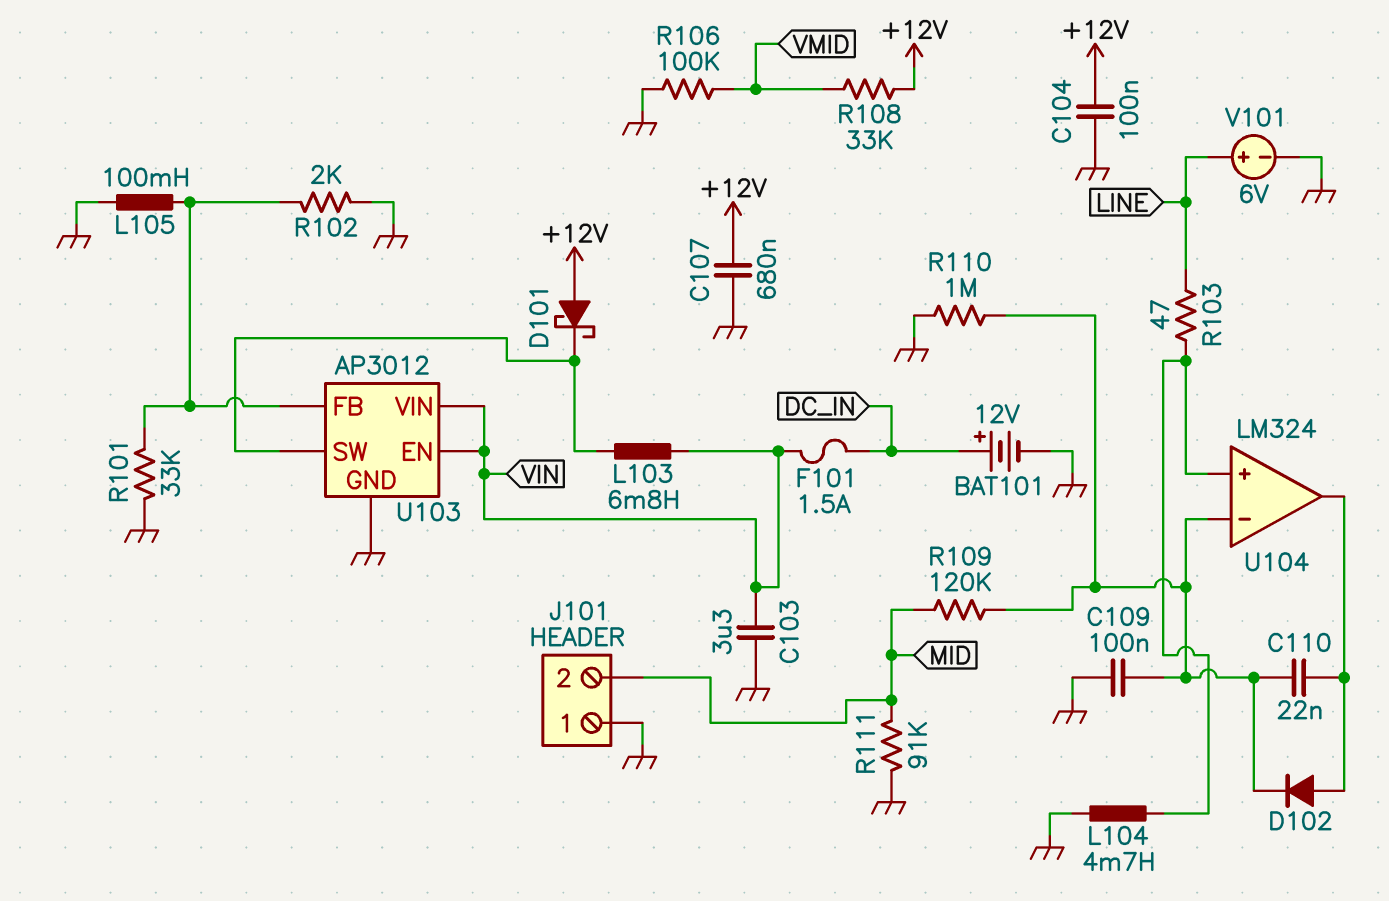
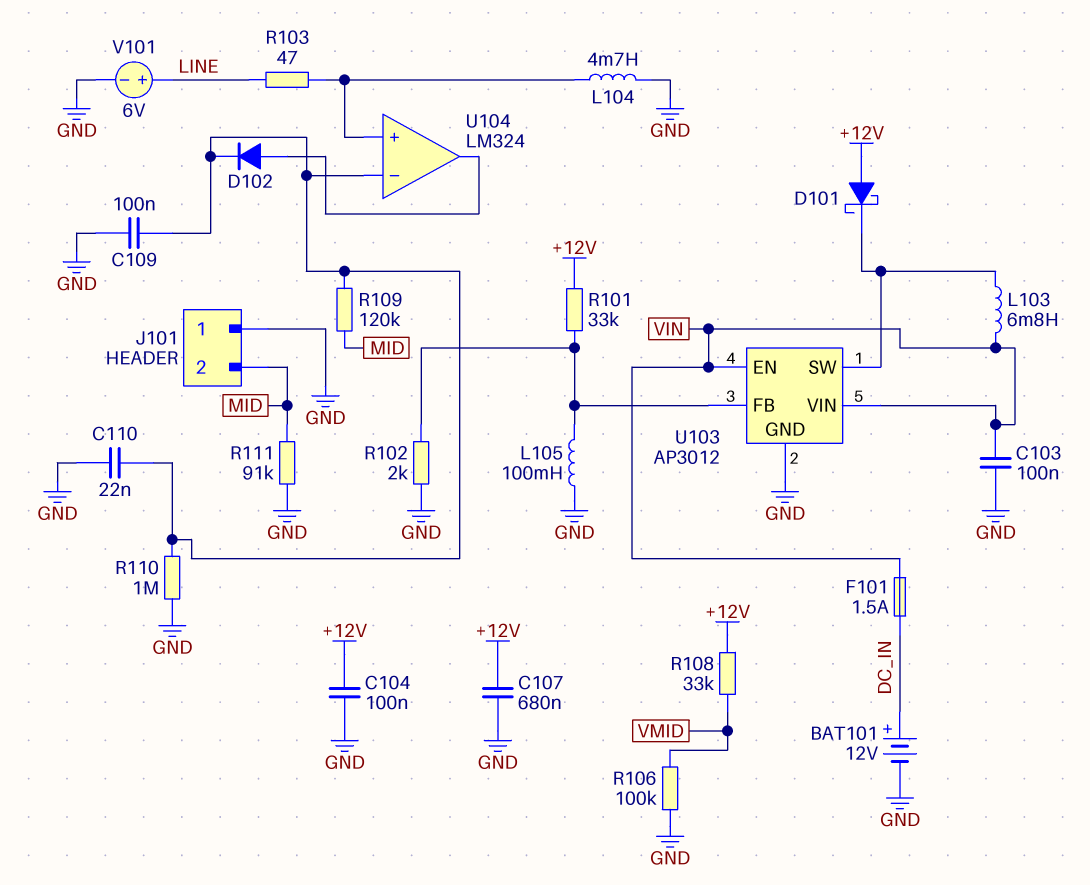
C103: 3.3uF (GND, VIN) -> 100nF (GND, VIN)
C110: 22nF (U104/in-, U104/out) -> 22nF (GND, U104/in-)
R101: 33k (GND, U103/FB) -> 33k (+12V, U103/FB)

